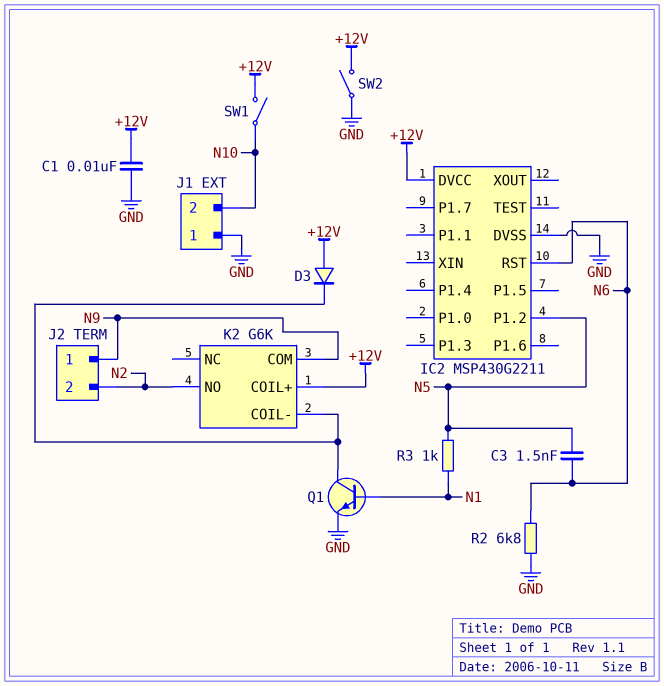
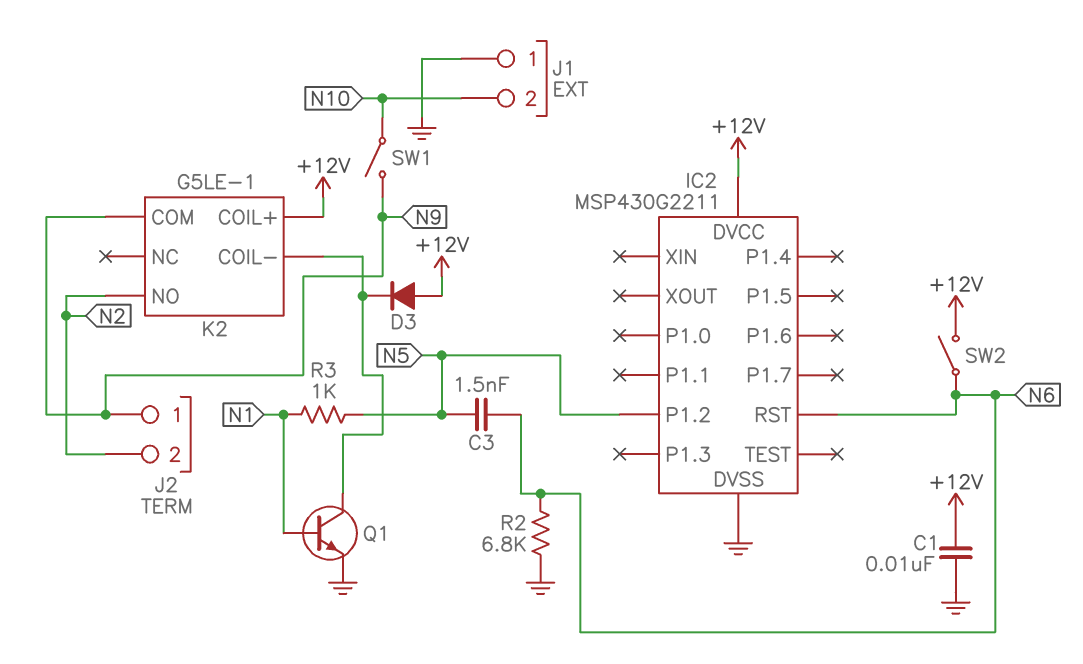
K2: G6K -> G5LE-1
SW1: switch (+12V, N10) -> switch (N9, N10)
SW2: switch (+12V, GND) -> switch (+12V, N6)

